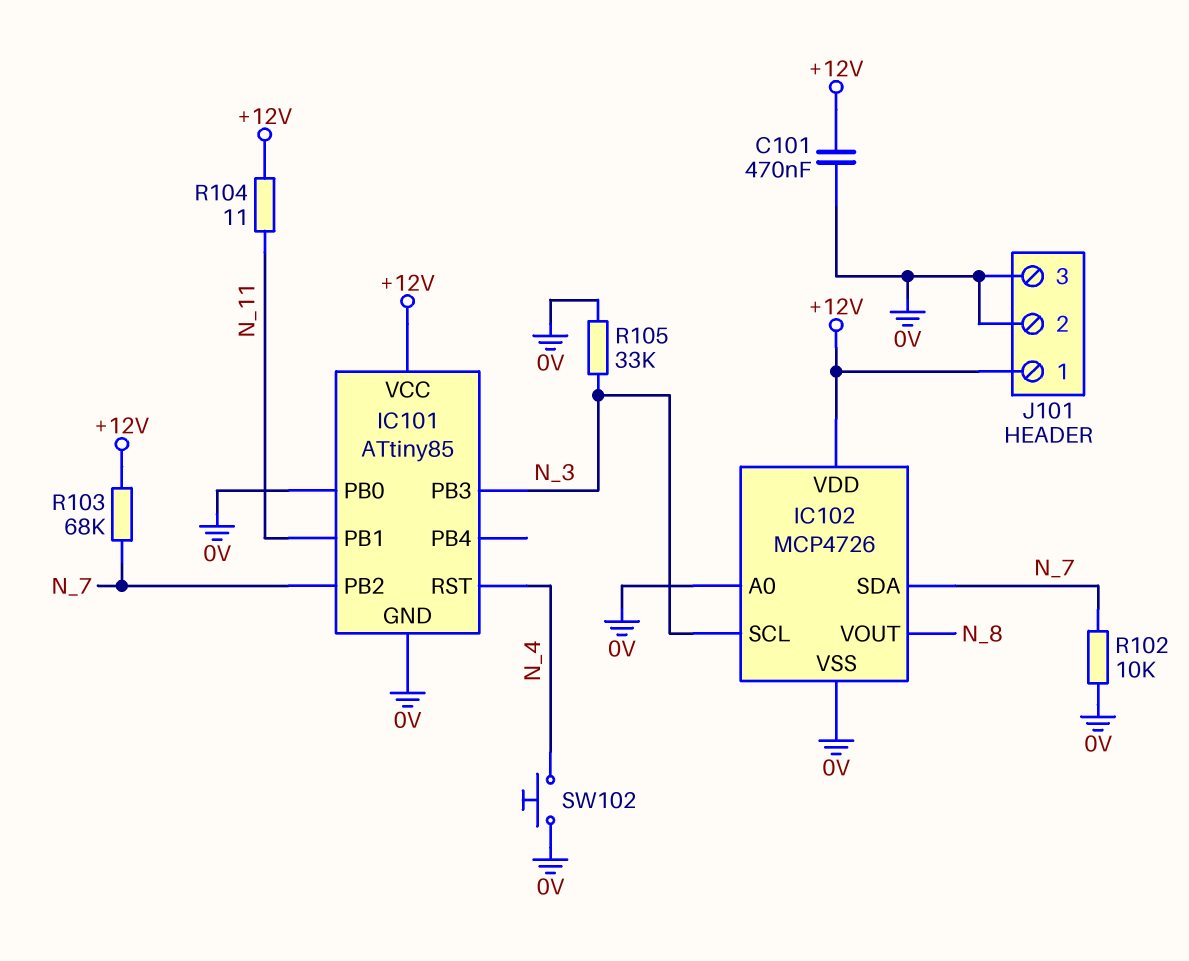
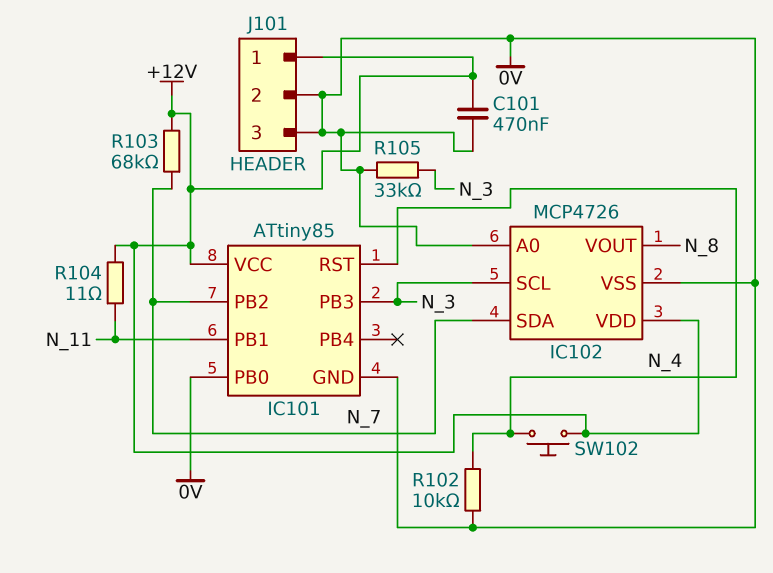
R102: 10k (0V, N_7) -> 10k (0V, N_4)
SW102: button (0V, N_4) -> button (+12V, N_4)

